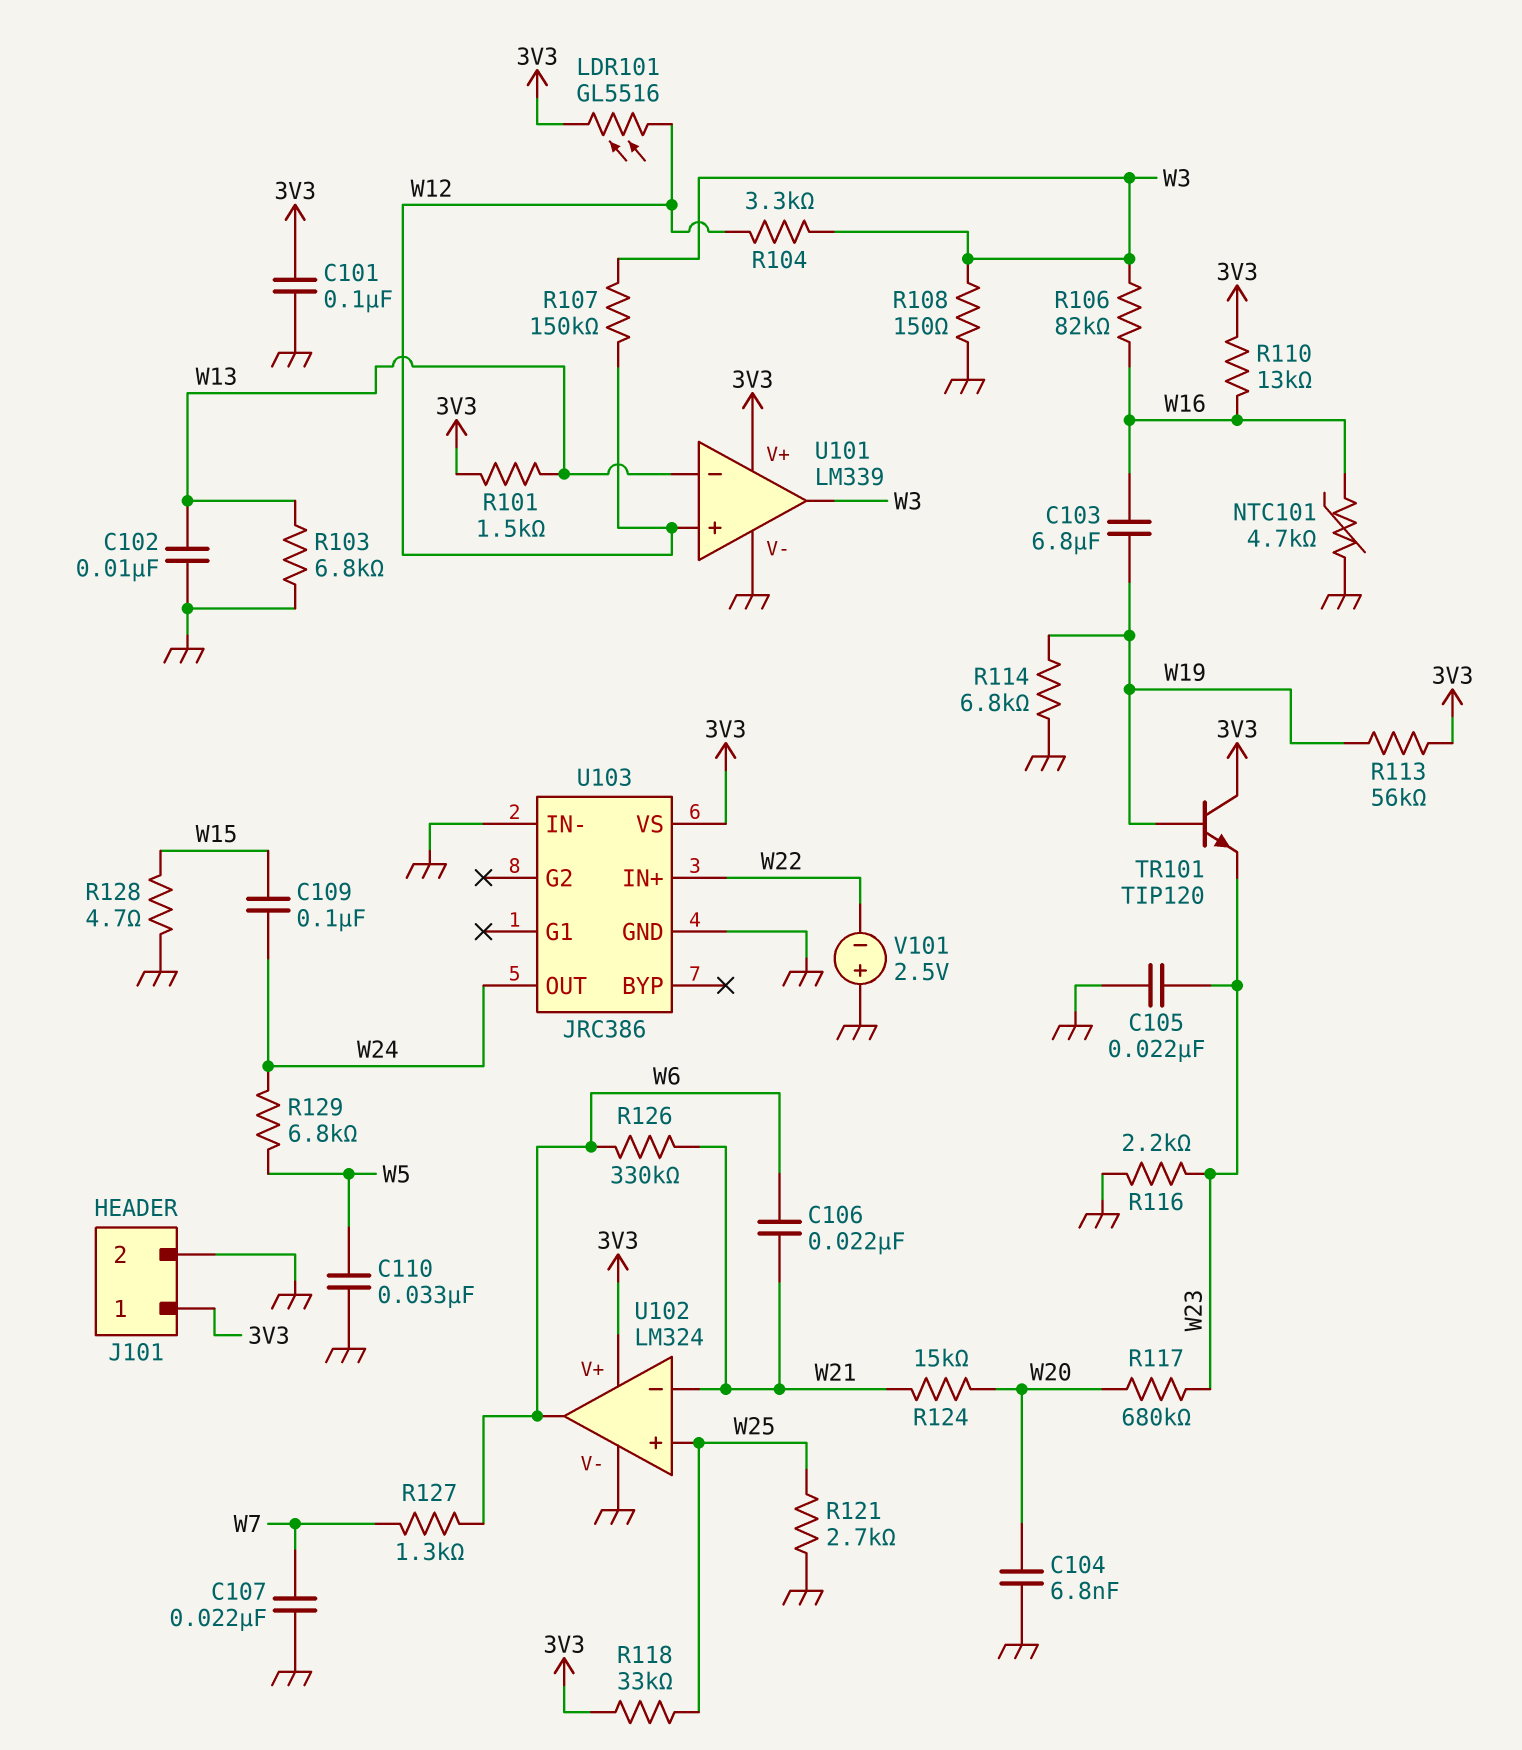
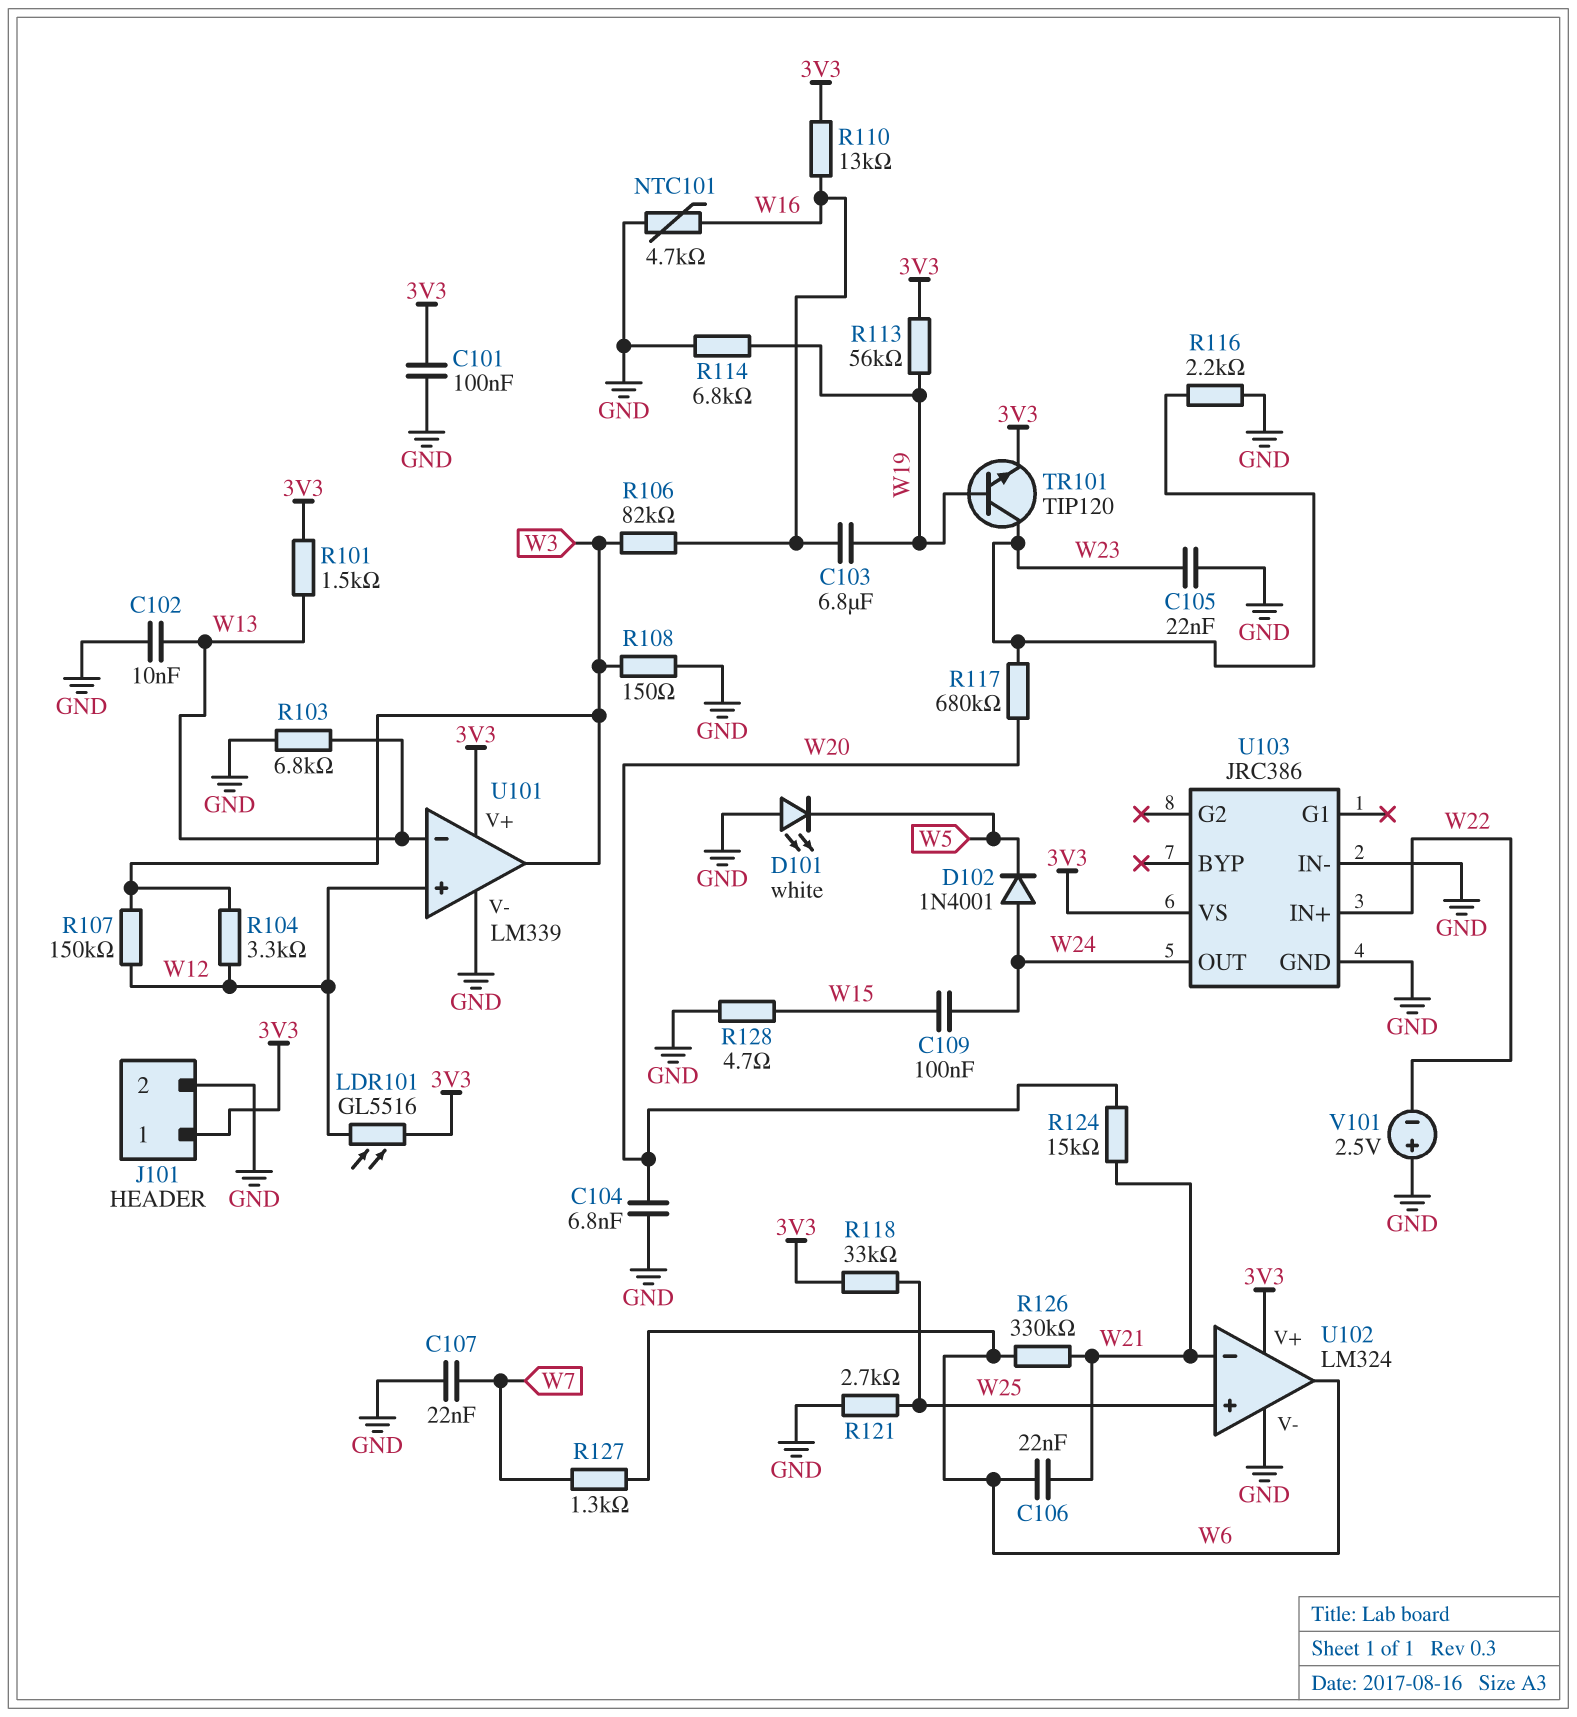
C110: 33nF (GND, W5) -> none
D101: none -> LED white (A GND, K W5)
D102: none -> diode 1N4001 (A W24, K W5)
R129: 6.8k (W5, W24) -> none
TR101: NPN TIP120 (B W19, C 3V3, E W23) -> NPN TIP120 (B W19, C W23, E 3V3)

